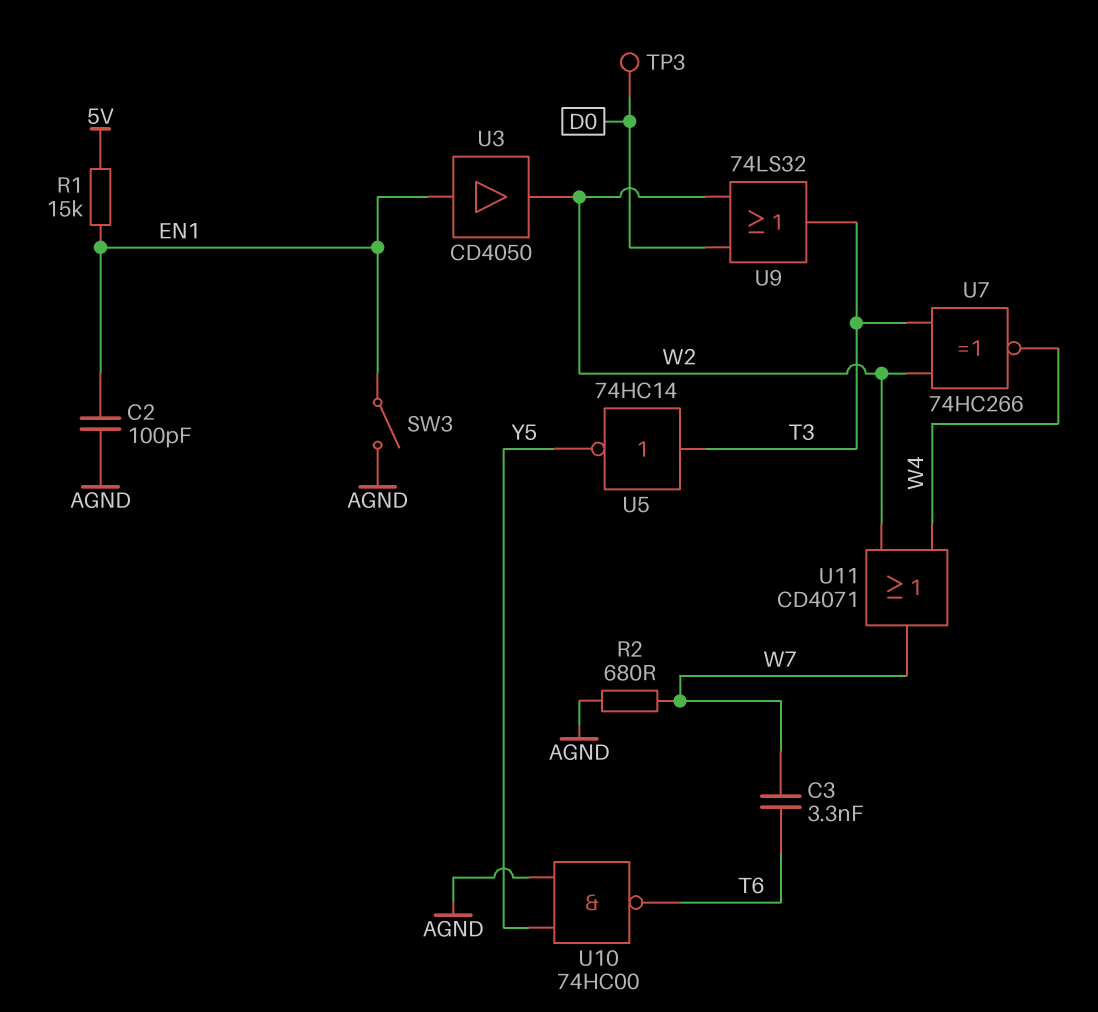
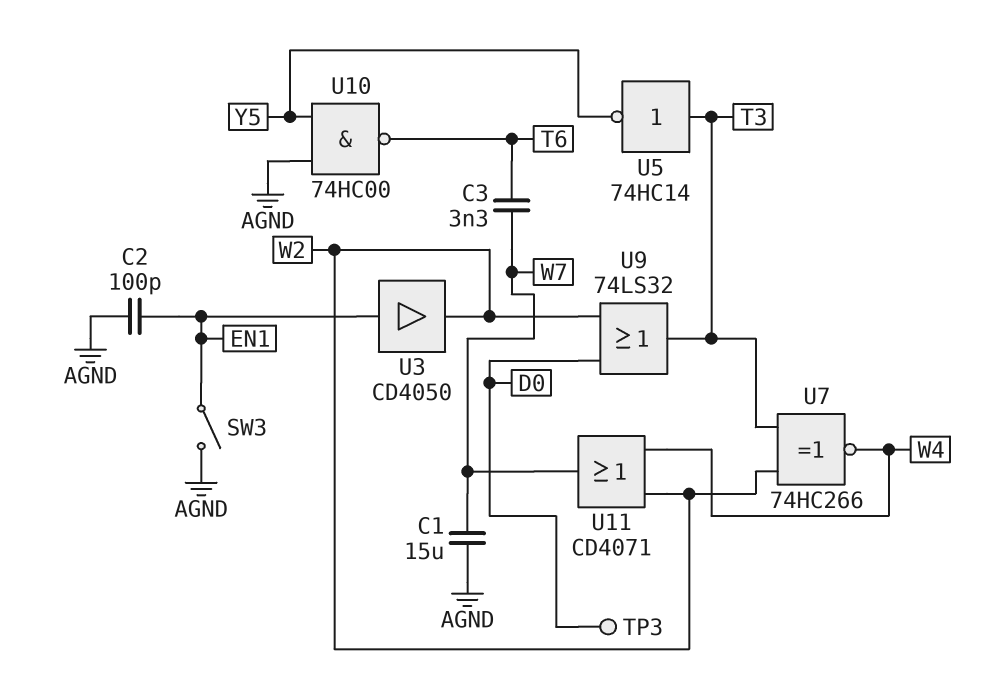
C1: none -> 15uF (AGND, W7)
R1: 15k (5V, EN1) -> none
R2: 680 (AGND, W7) -> none

